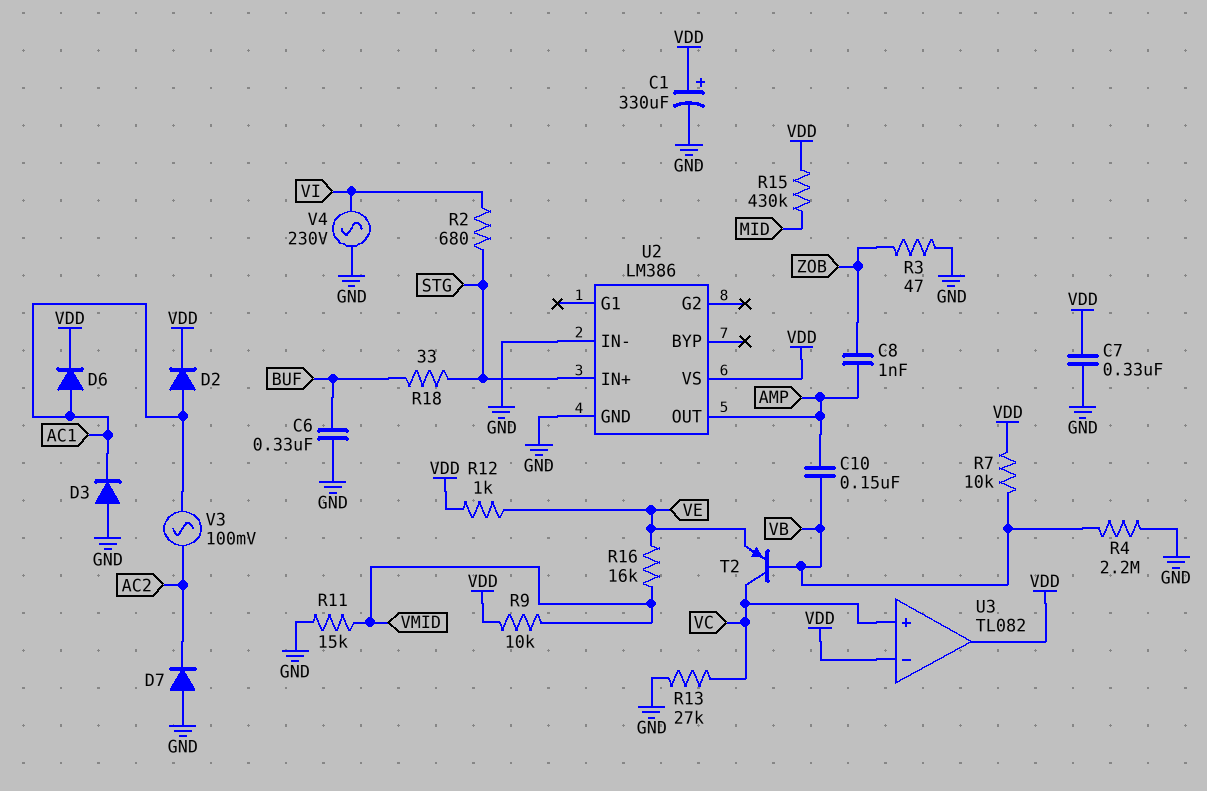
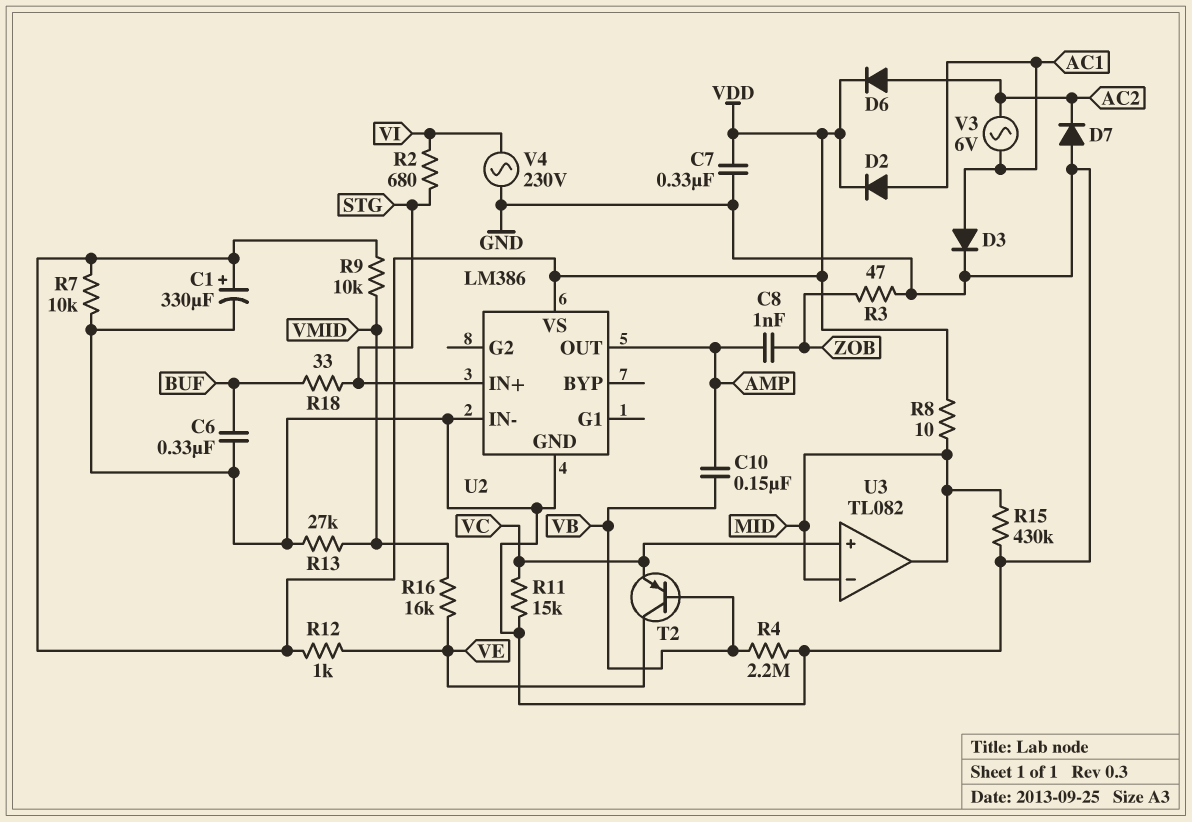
D3: diode (A GND, K AC1) -> diode (A AC1, K GND)
D6: diode (A AC1, K VDD) -> diode (A AC2, K VDD)
R7: 10k (VB, VDD) -> 10k (GND, VDD)
R8: none -> 10 (MID, VDD)
R11: 15k (GND, VMID) -> 15k (GND, VC)
R13: 27k (GND, VC) -> 27k (GND, VMID)
R15: 430k (MID, VDD) -> 430k (GND, MID)
T2: PNP (B VB, C VC, E VE) -> PNP (B VB, C VE, E VC)
U3 pin in-: VDD -> MID
U3 pin out: VDD -> MID
V3: AC 100mV (AC1, AC2) -> AC 6V (AC1, AC2)

